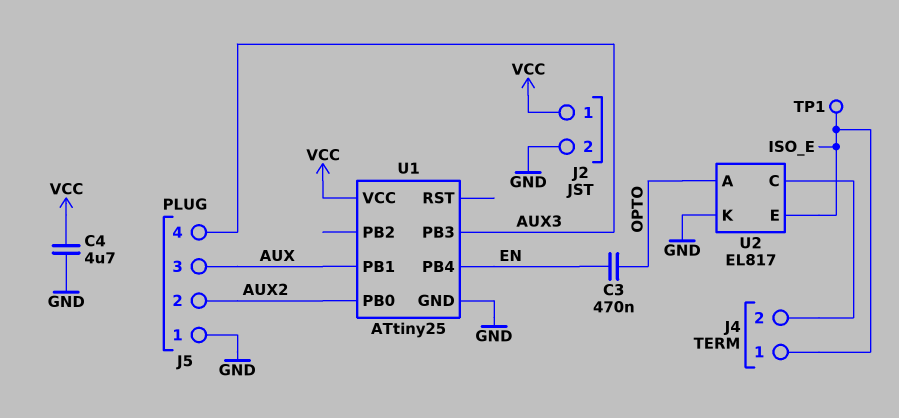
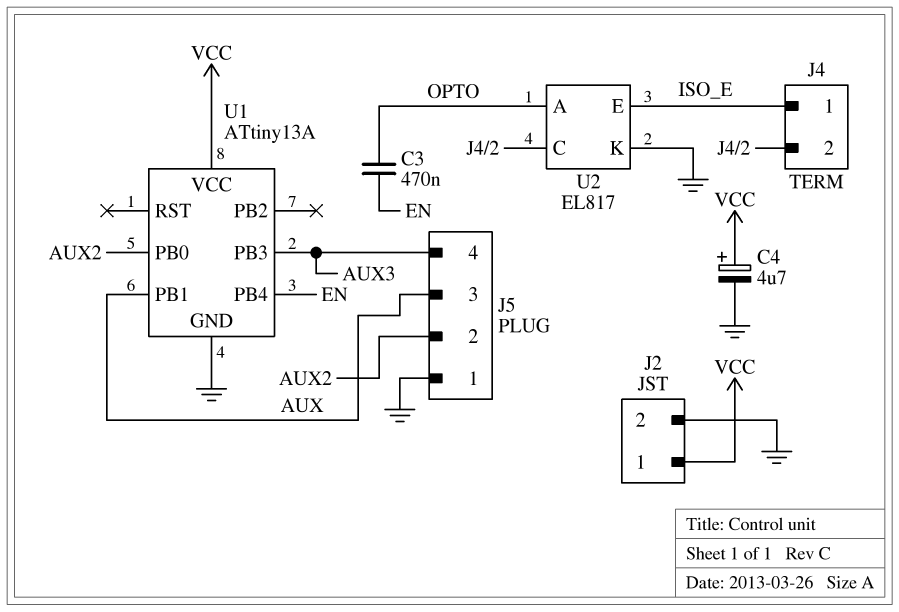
C4: 4.7uF (GND, VCC) -> 4.7uF (plus VCC, minus GND)
TP1: test point (ISO_E) -> none
U1: ATtiny25 -> ATtiny13A

